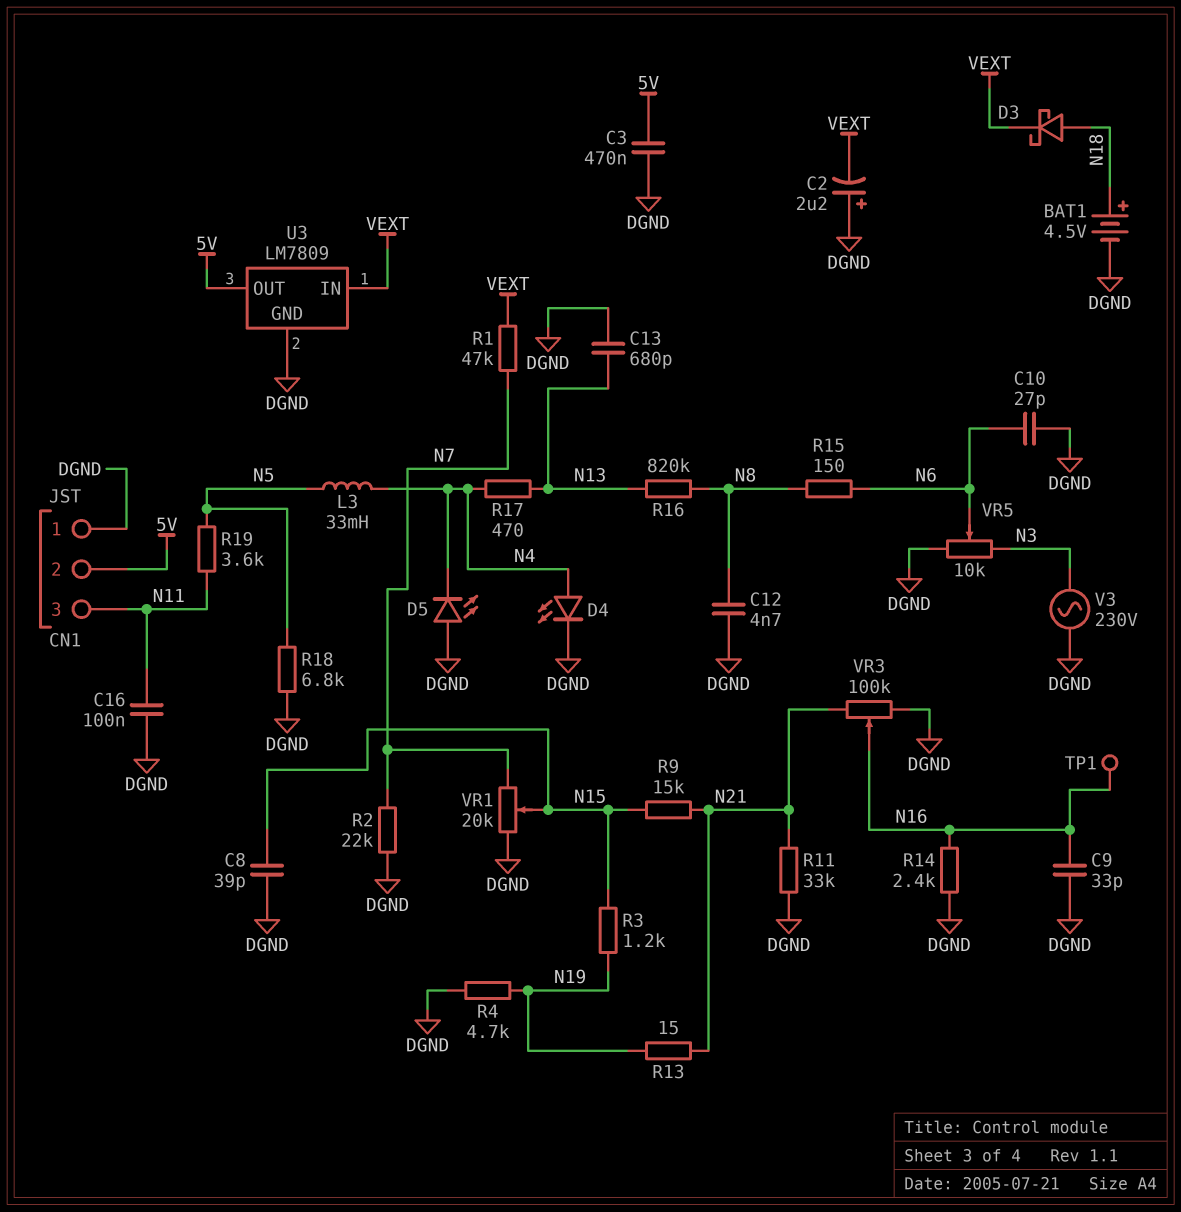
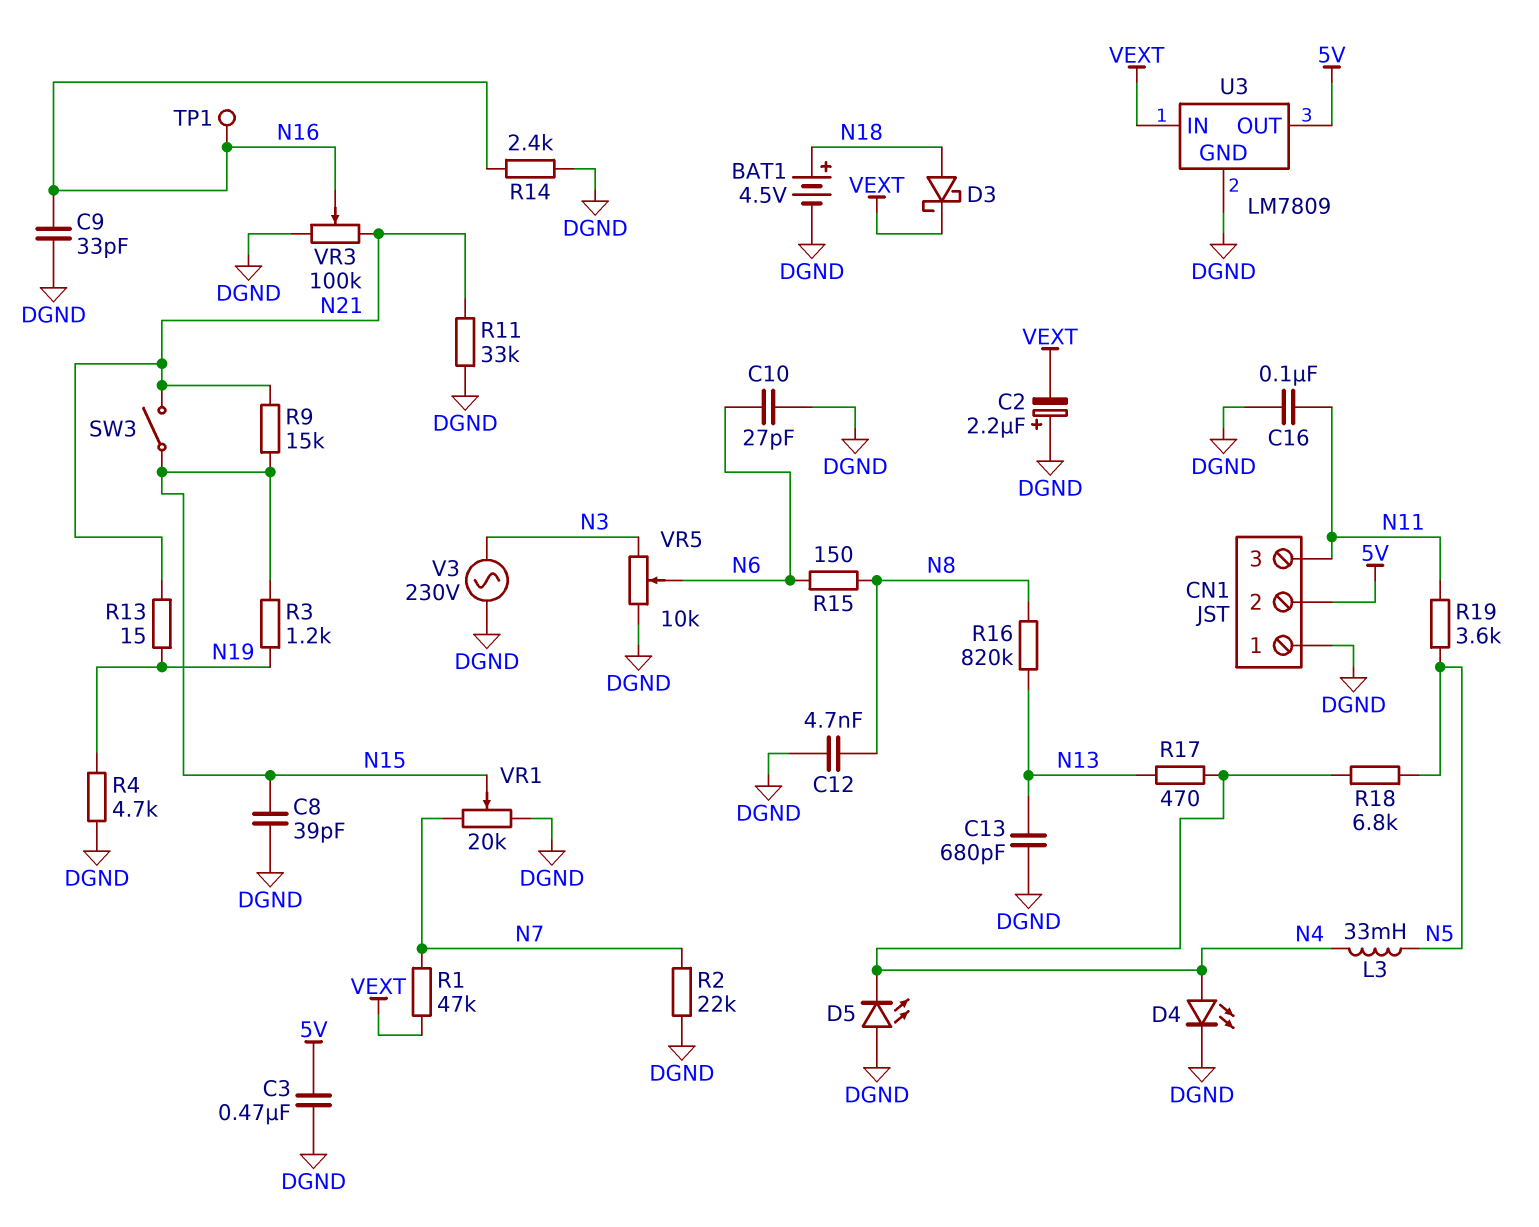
R18: 6.8k (DGND, N5) -> 6.8k (N4, N5)
SW3: none -> switch (N15, N21)

